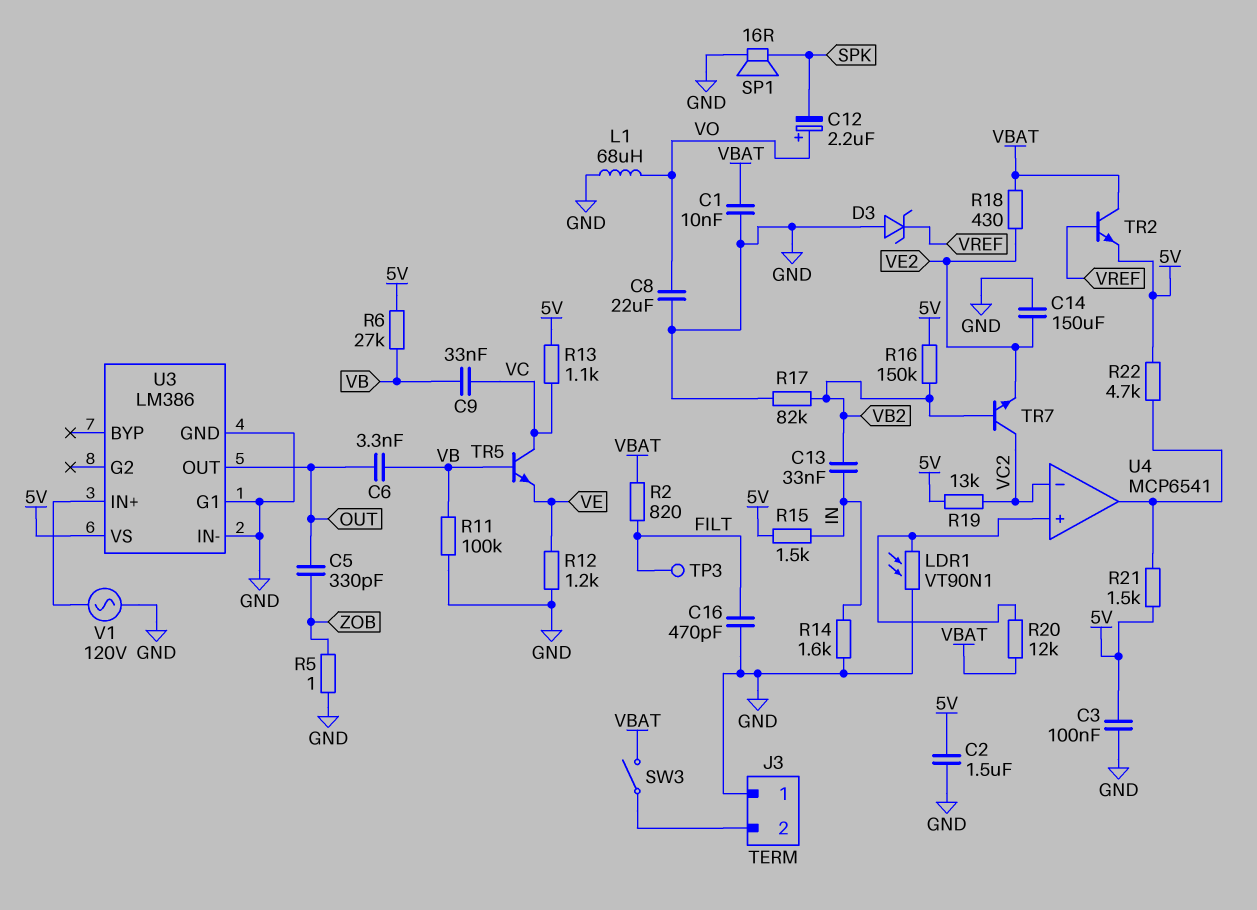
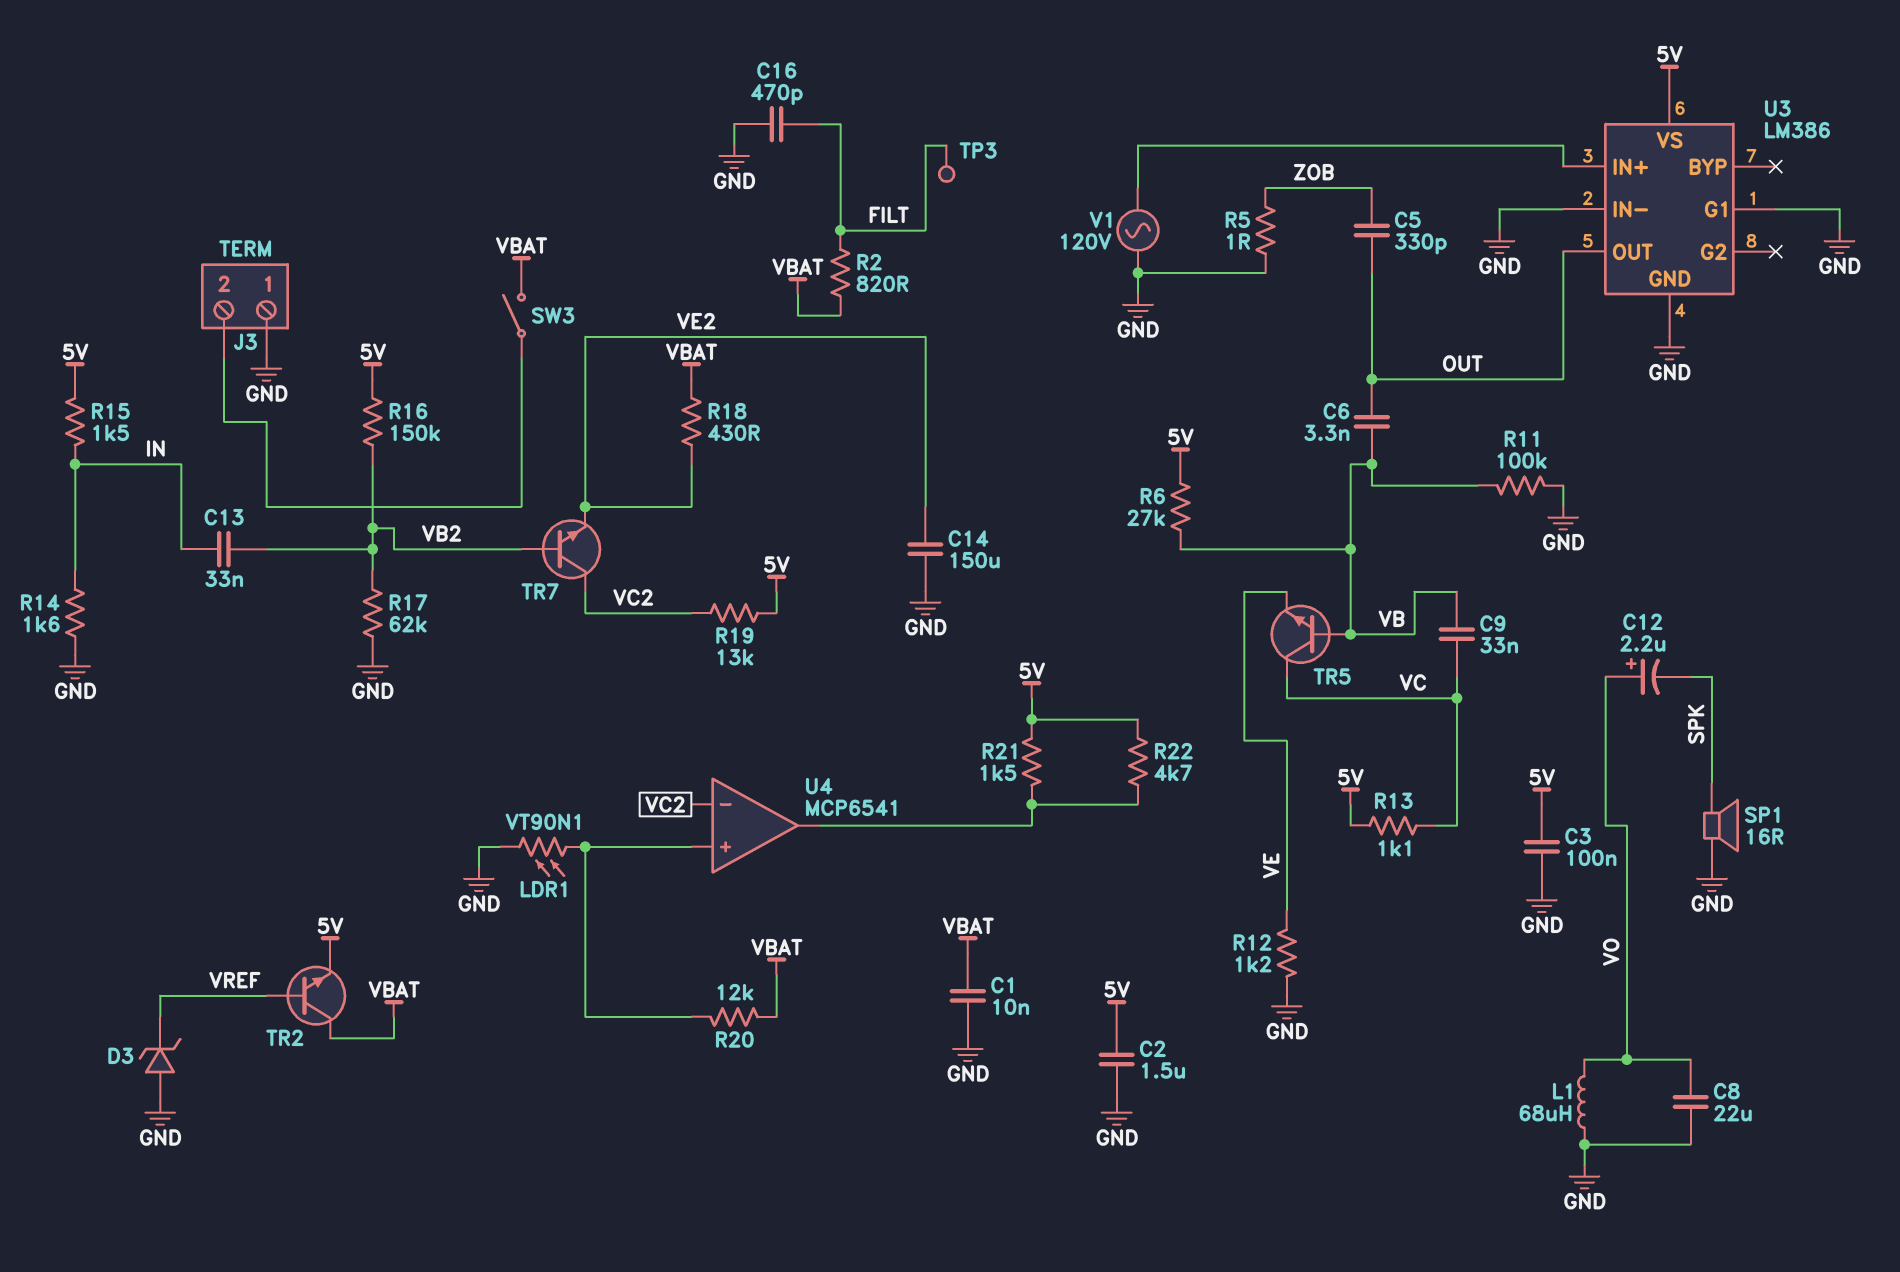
R17: 82k (GND, VB2) -> 62k (GND, VB2)

